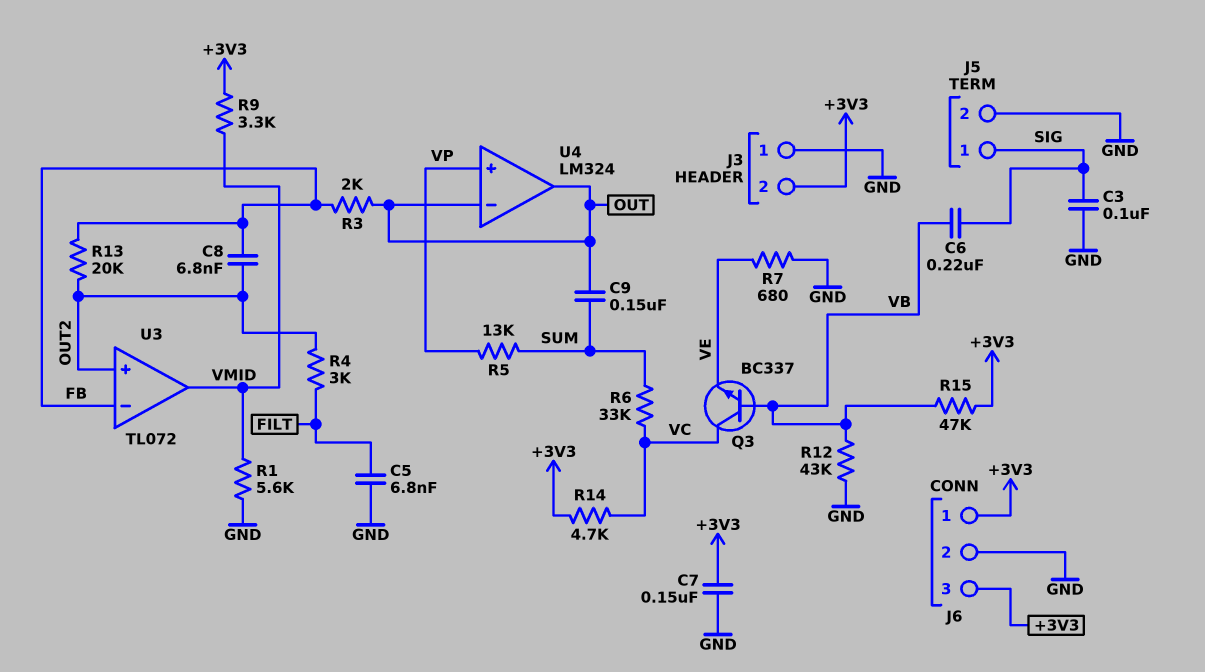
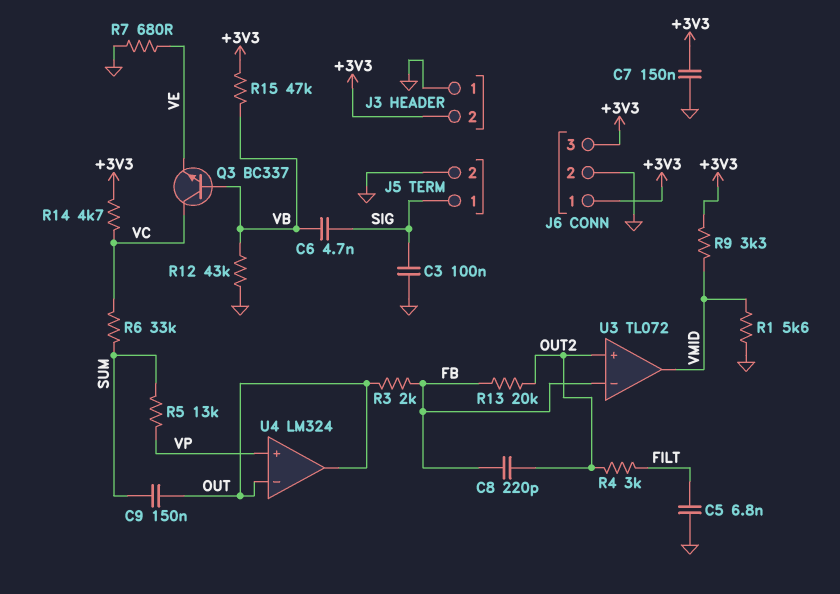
C6: 220nF (SIG, VB) -> 4.7nF (SIG, VB)
C8: 6.8nF (FB, OUT2) -> 220pF (FB, OUT2)

